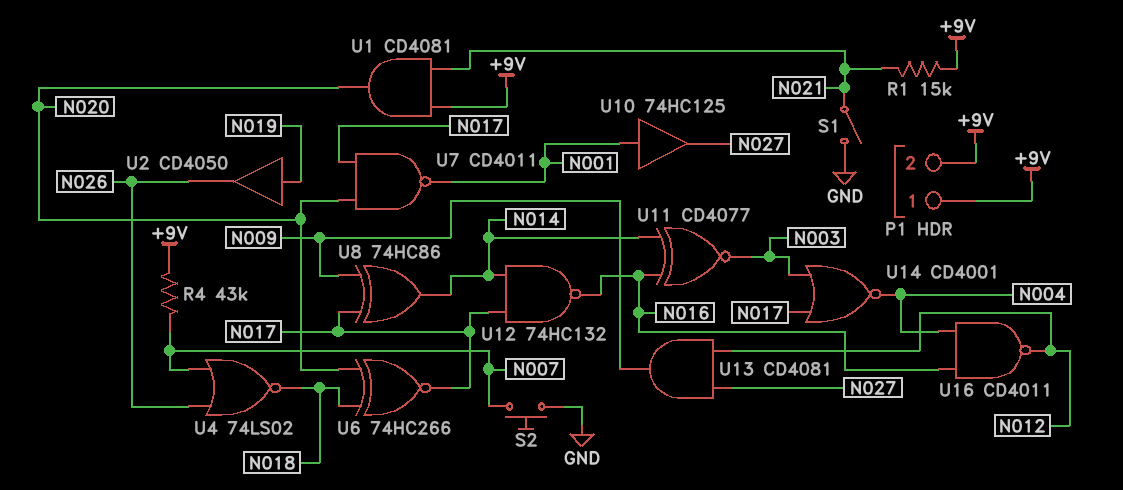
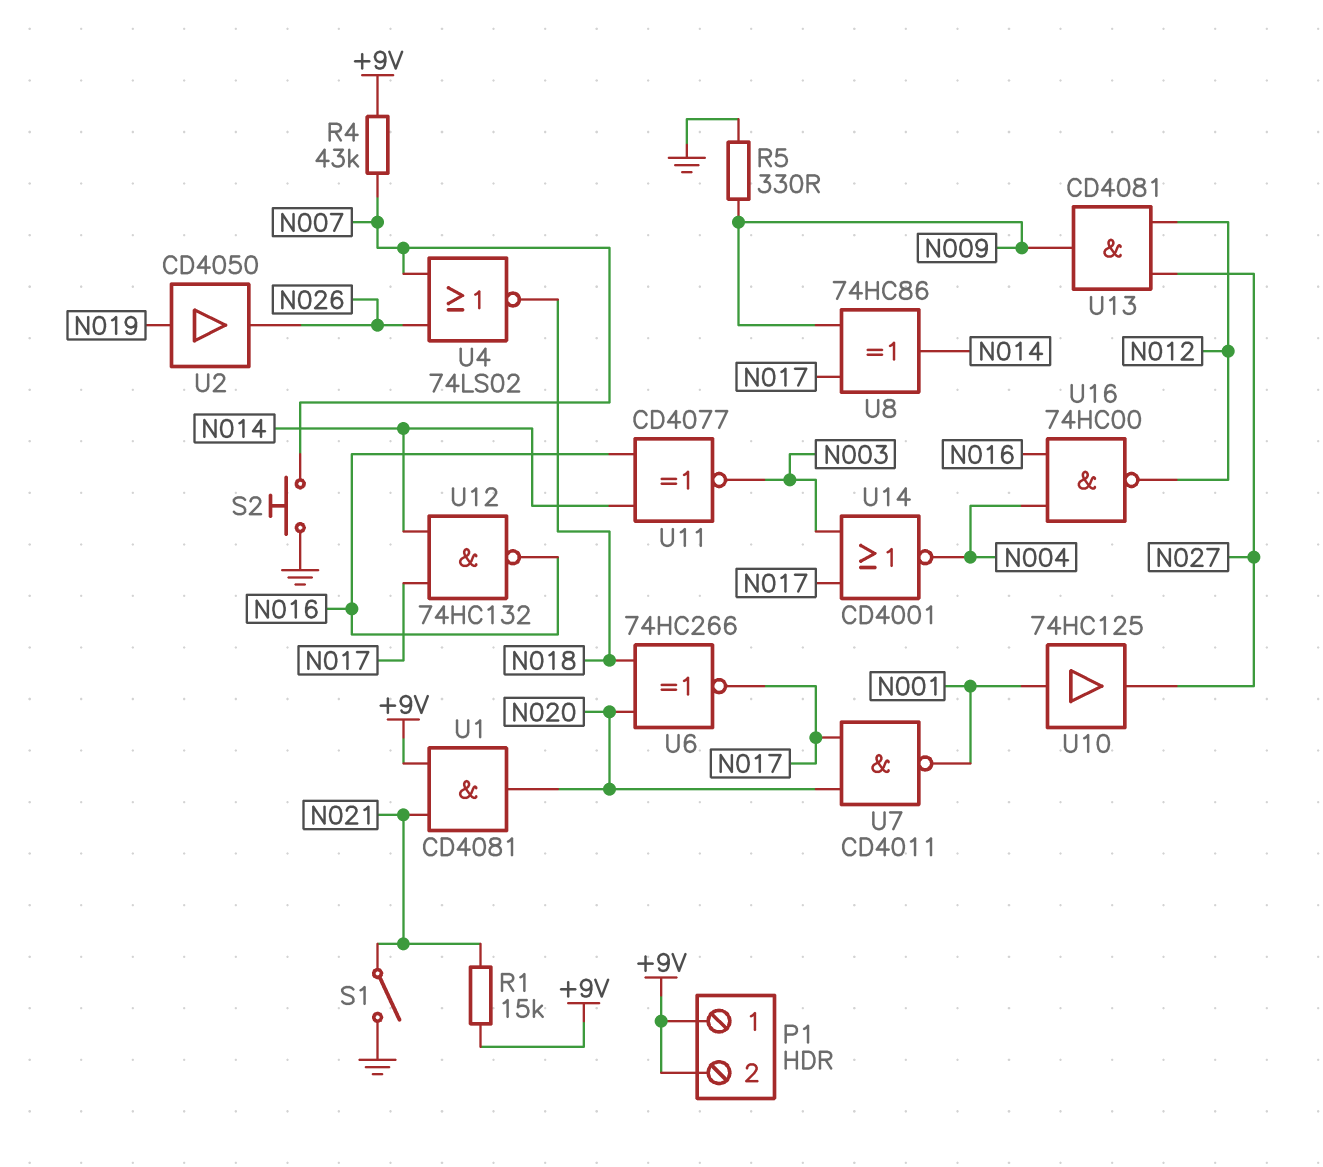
R5: none -> 330 (GND, N009)
U16: NAND CD4011 (in N004, in N016, out N012) -> NAND 74HC00 (in N004, in N016, out N012)

